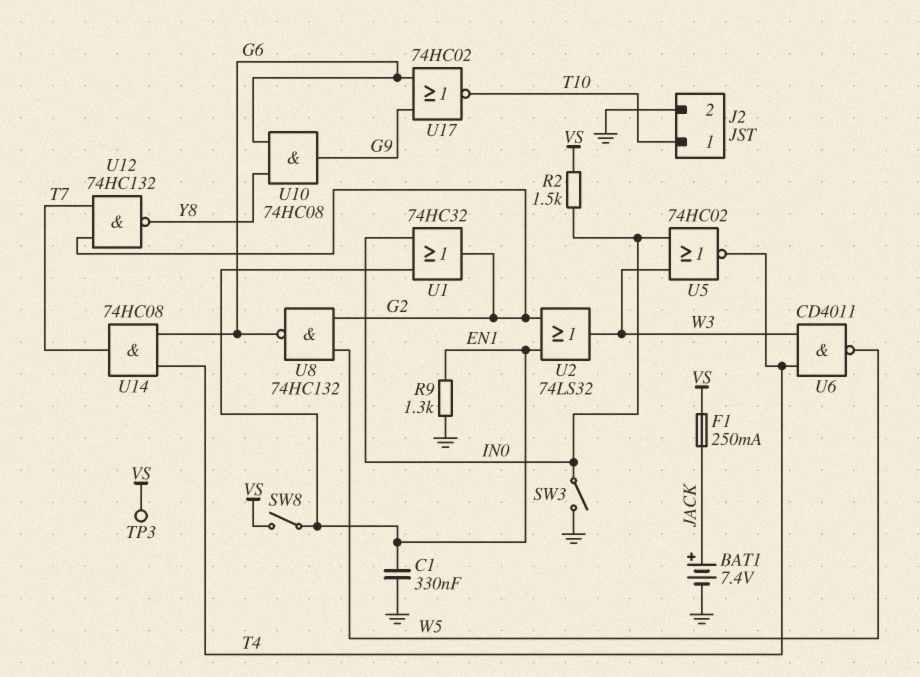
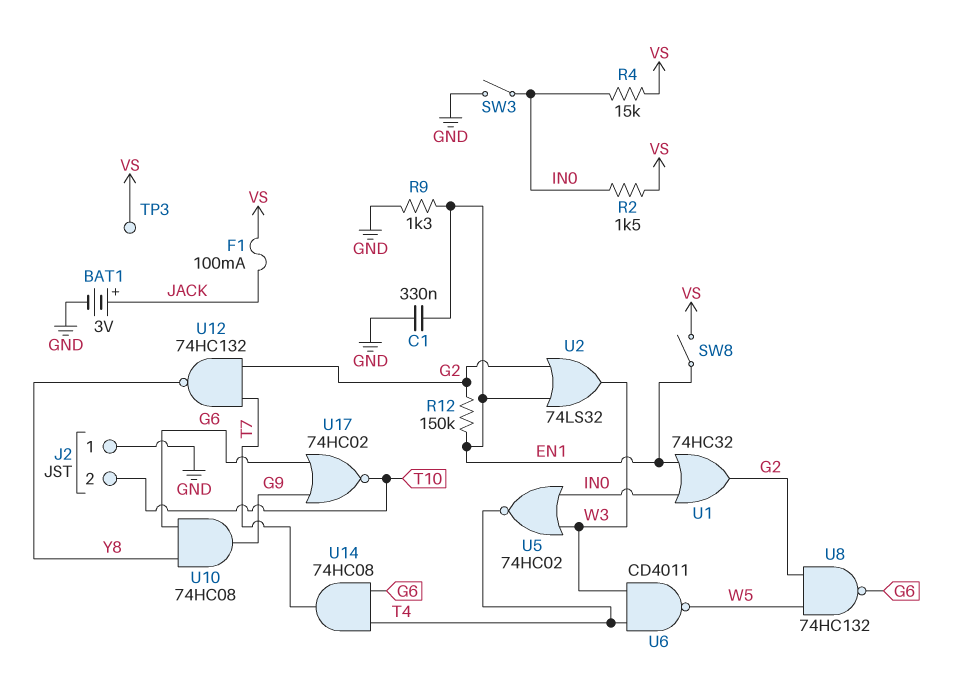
BAT1: 7.4V (plus JACK, minus GND) -> 3V (plus JACK, minus GND)
F1: 250mA (JACK, VS) -> 100mA (JACK, VS)
J2 pin 1: T10 -> GND
J2 pin 2: GND -> T10
R4: none -> 15k (IN0, VS)
R12: none -> 150k (EN1, G2)

